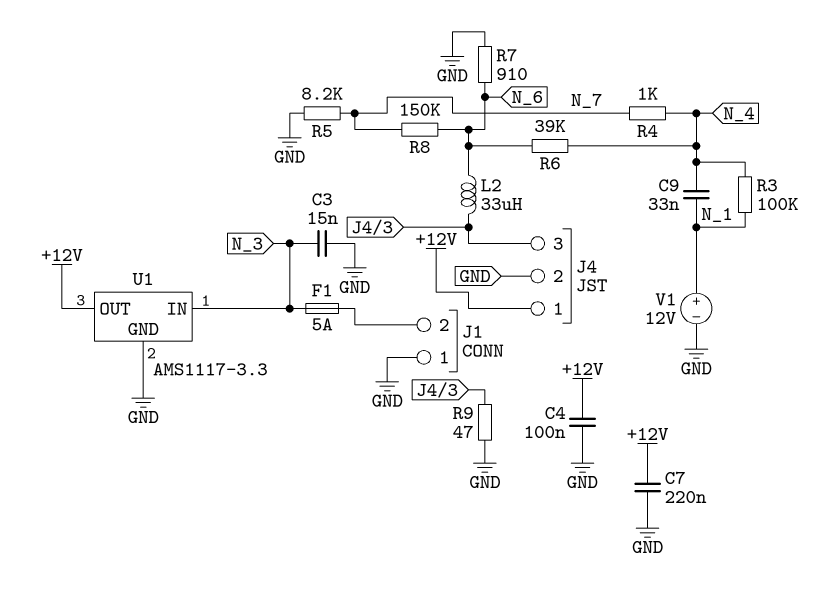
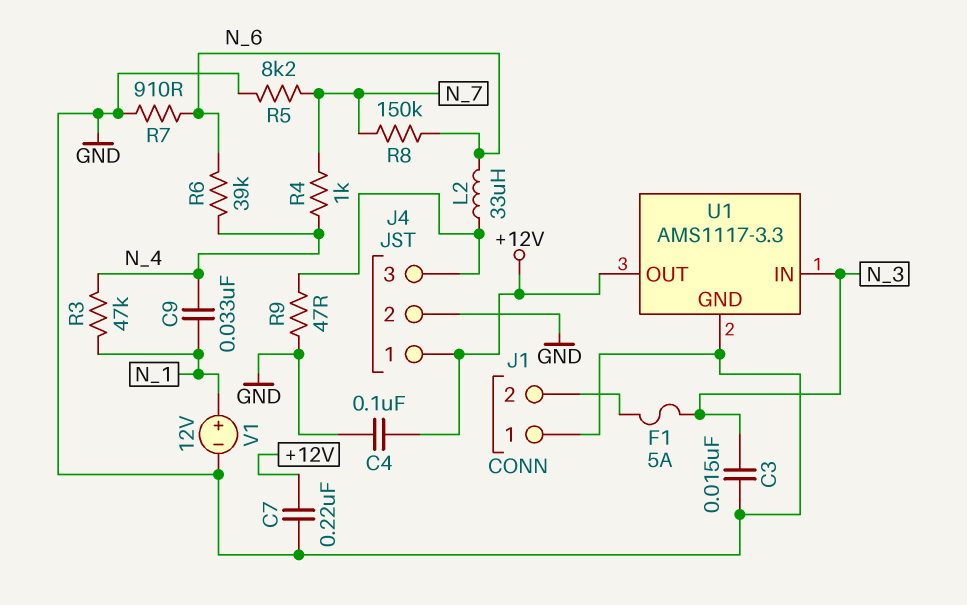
R3: 100k (N_1, N_4) -> 47k (N_1, N_4)

